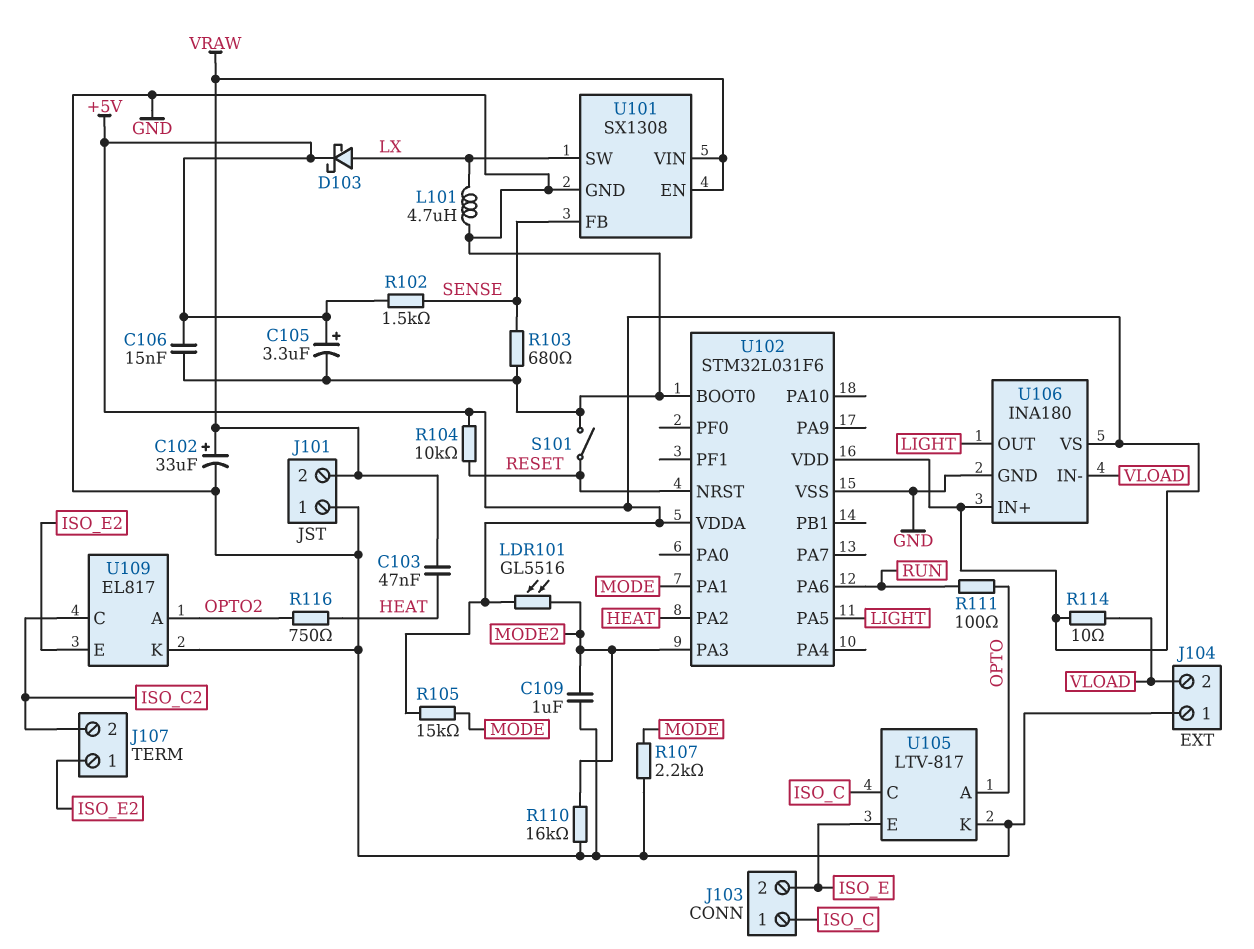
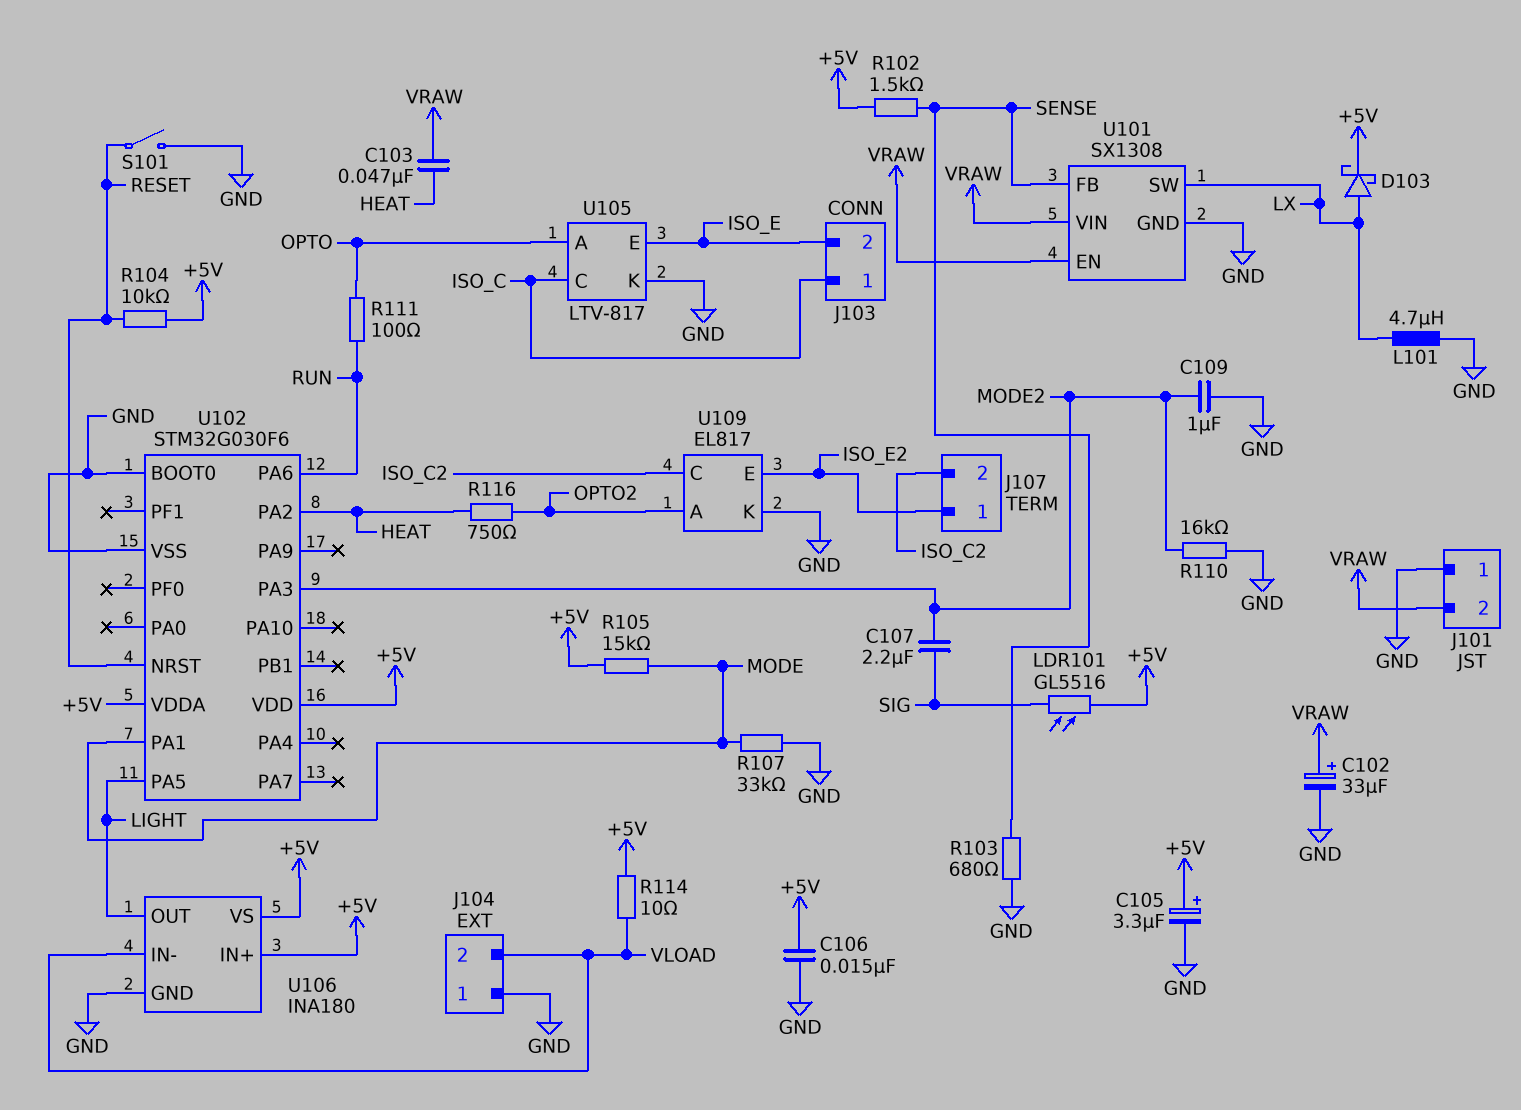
C107: none -> 2.2uF (MODE2, SIG)
LDR101: GL5516 (+5V, MODE2) -> GL5516 (+5V, SIG)
R107: 2.2k (GND, MODE) -> 33k (GND, MODE)
U102: STM32L031F6 -> STM32G030F6

